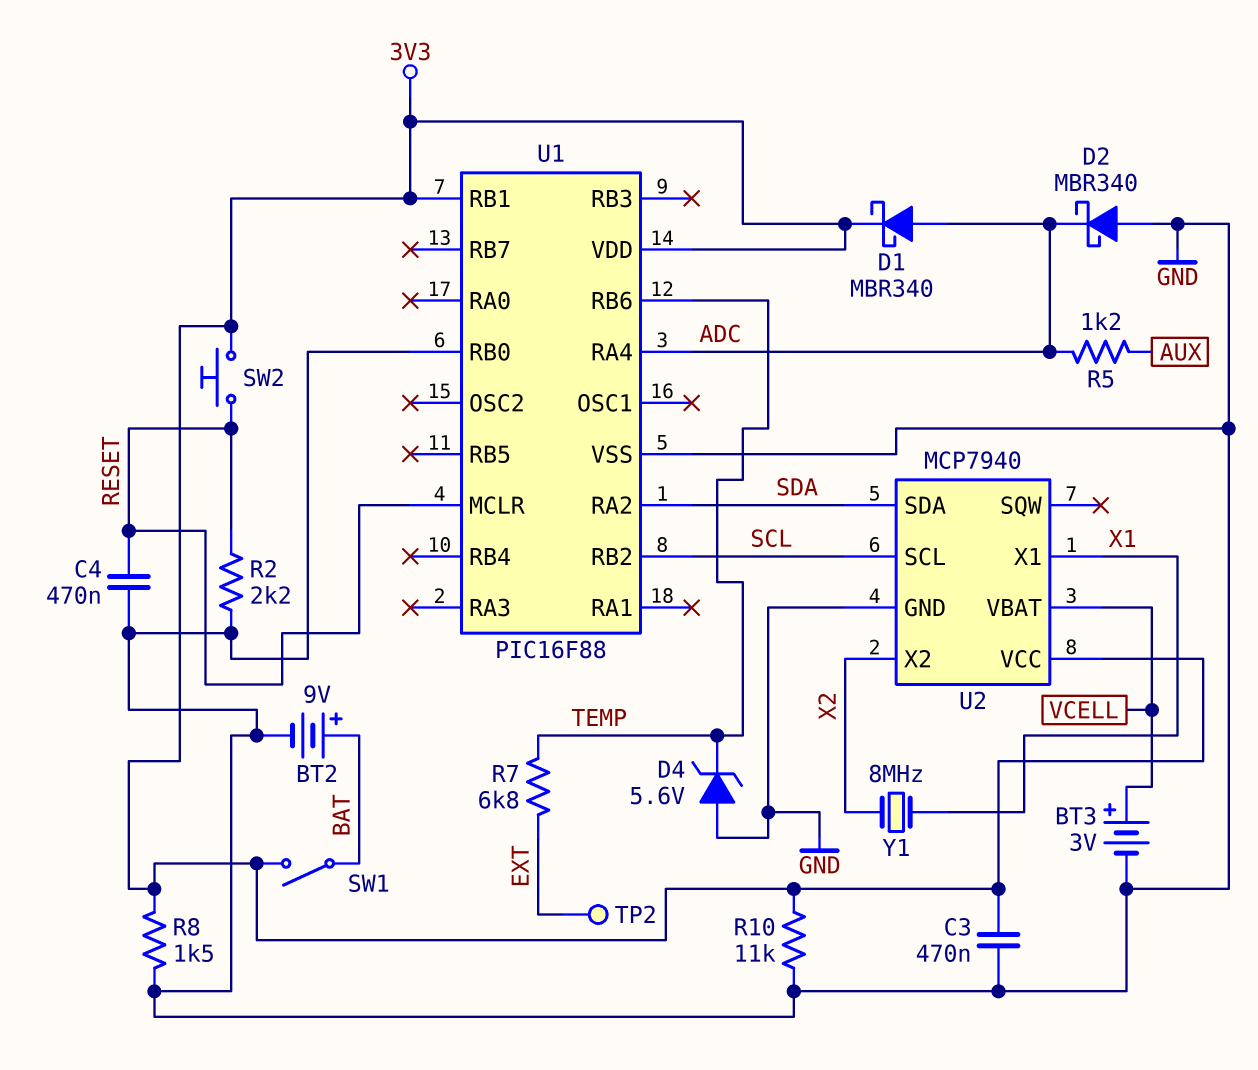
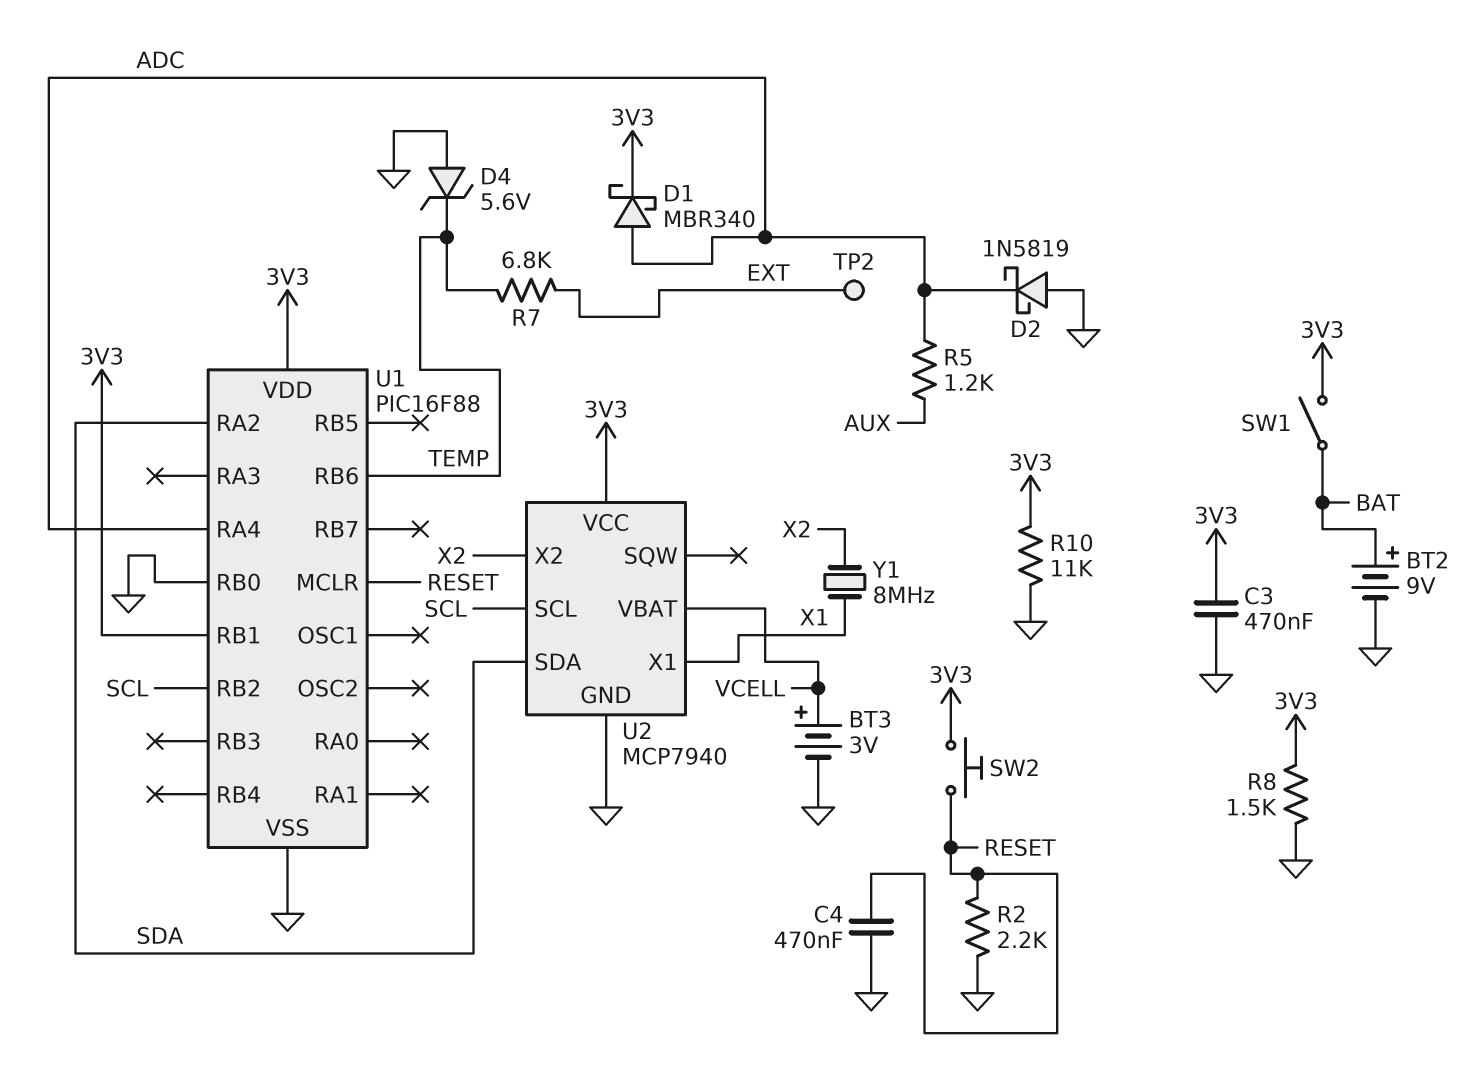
D2: schottky MBR340 (A GND, K ADC) -> schottky 1N5819 (A GND, K ADC)

